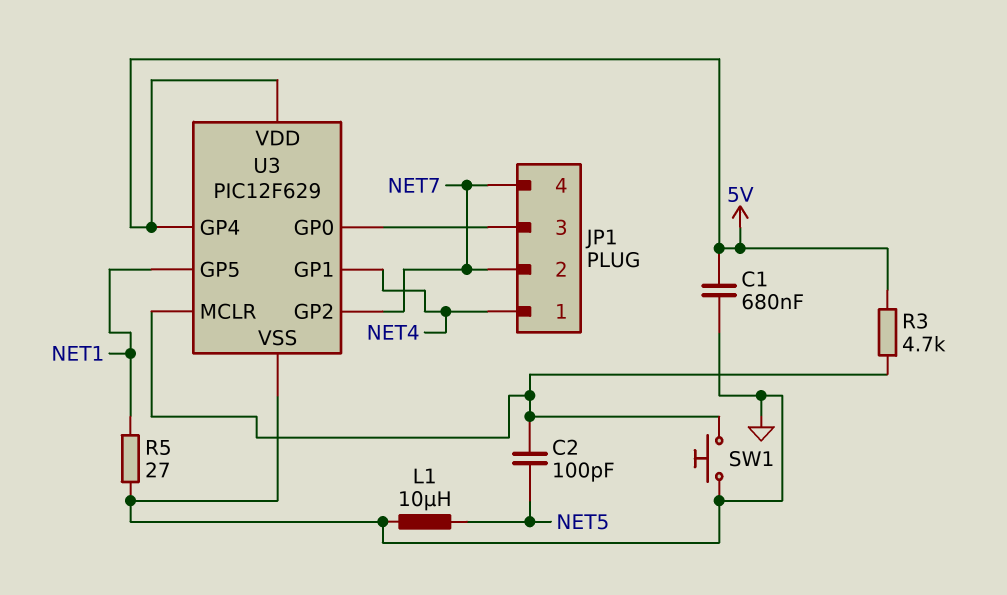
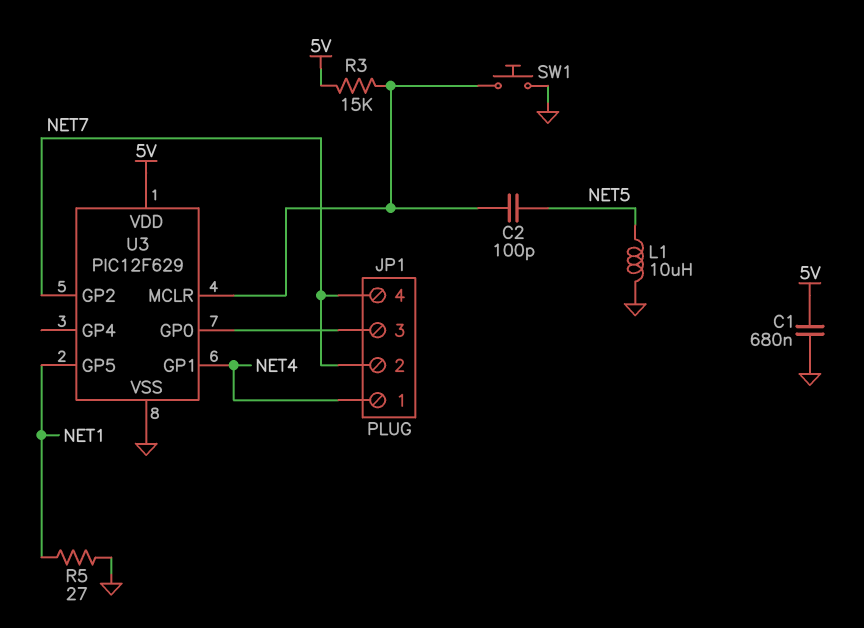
R3: 4.7k (5V, U3/MCLR) -> 15k (5V, U3/MCLR)
U3 pin GP4: 5V -> none

